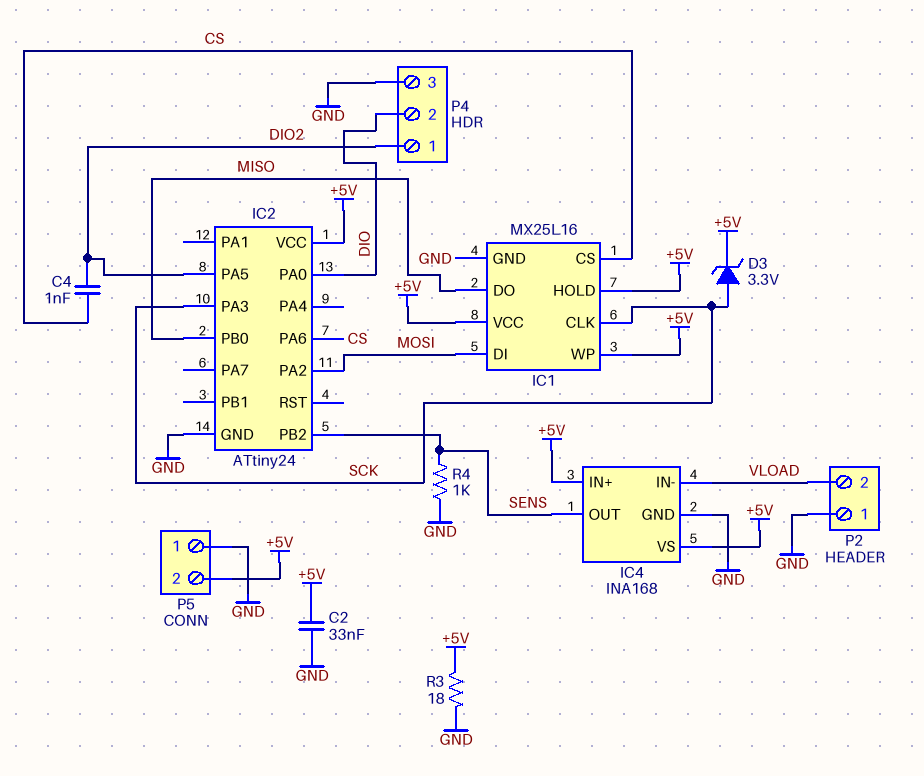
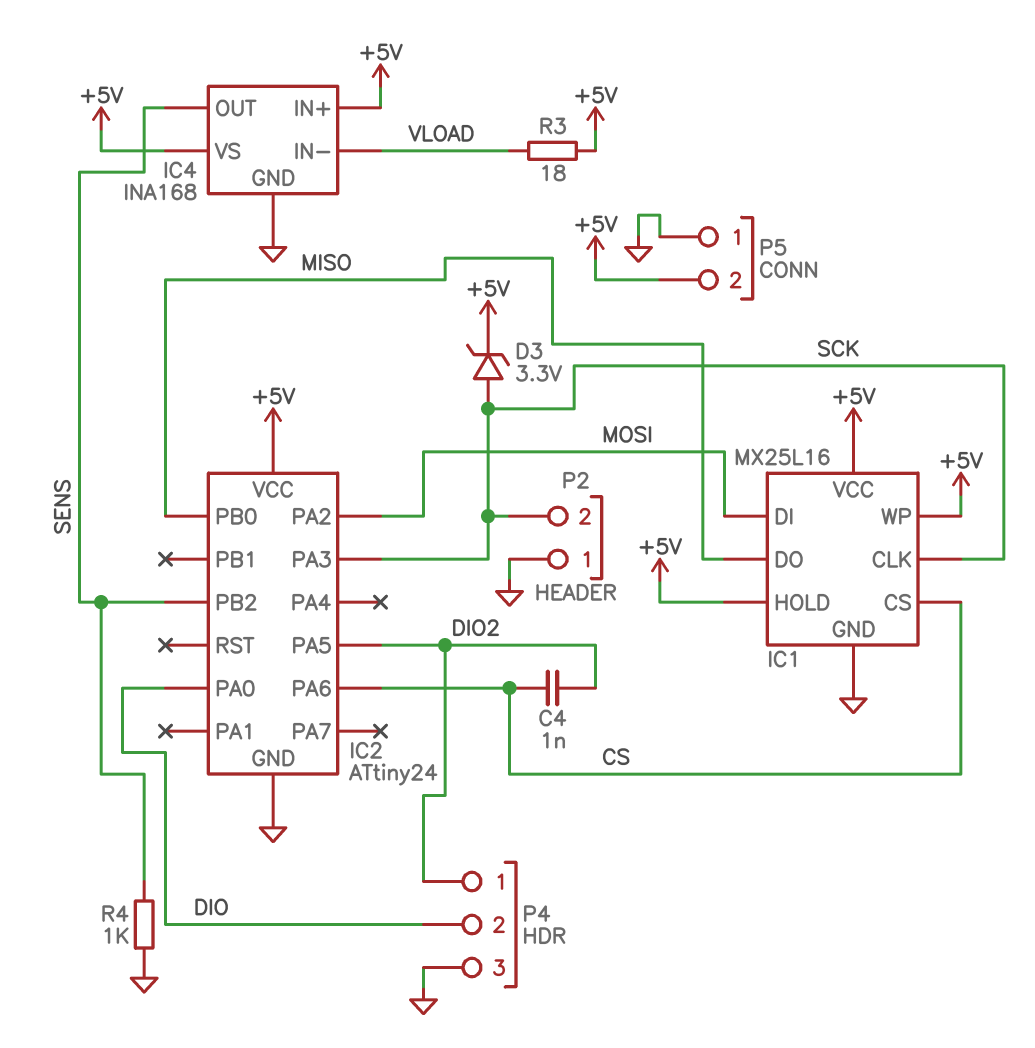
C2: 33nF (+5V, GND) -> none
P2 pin 2: VLOAD -> SCK
R3: 18 (+5V, GND) -> 18 (+5V, VLOAD)

